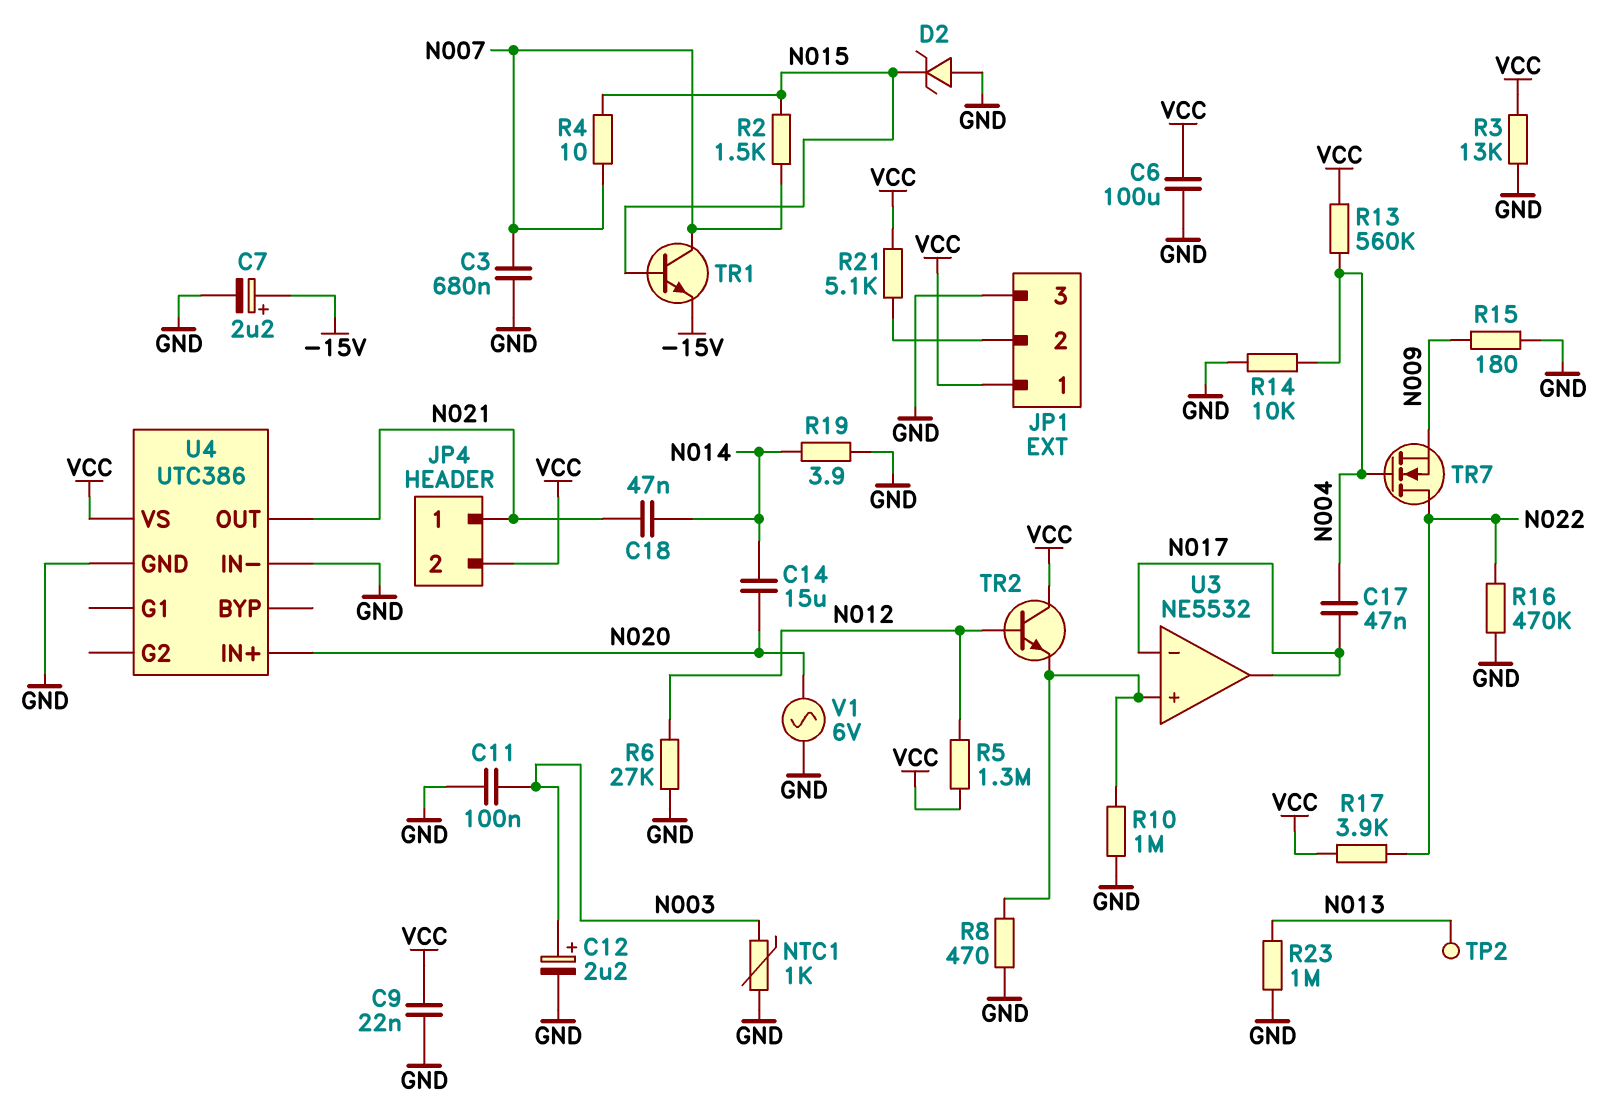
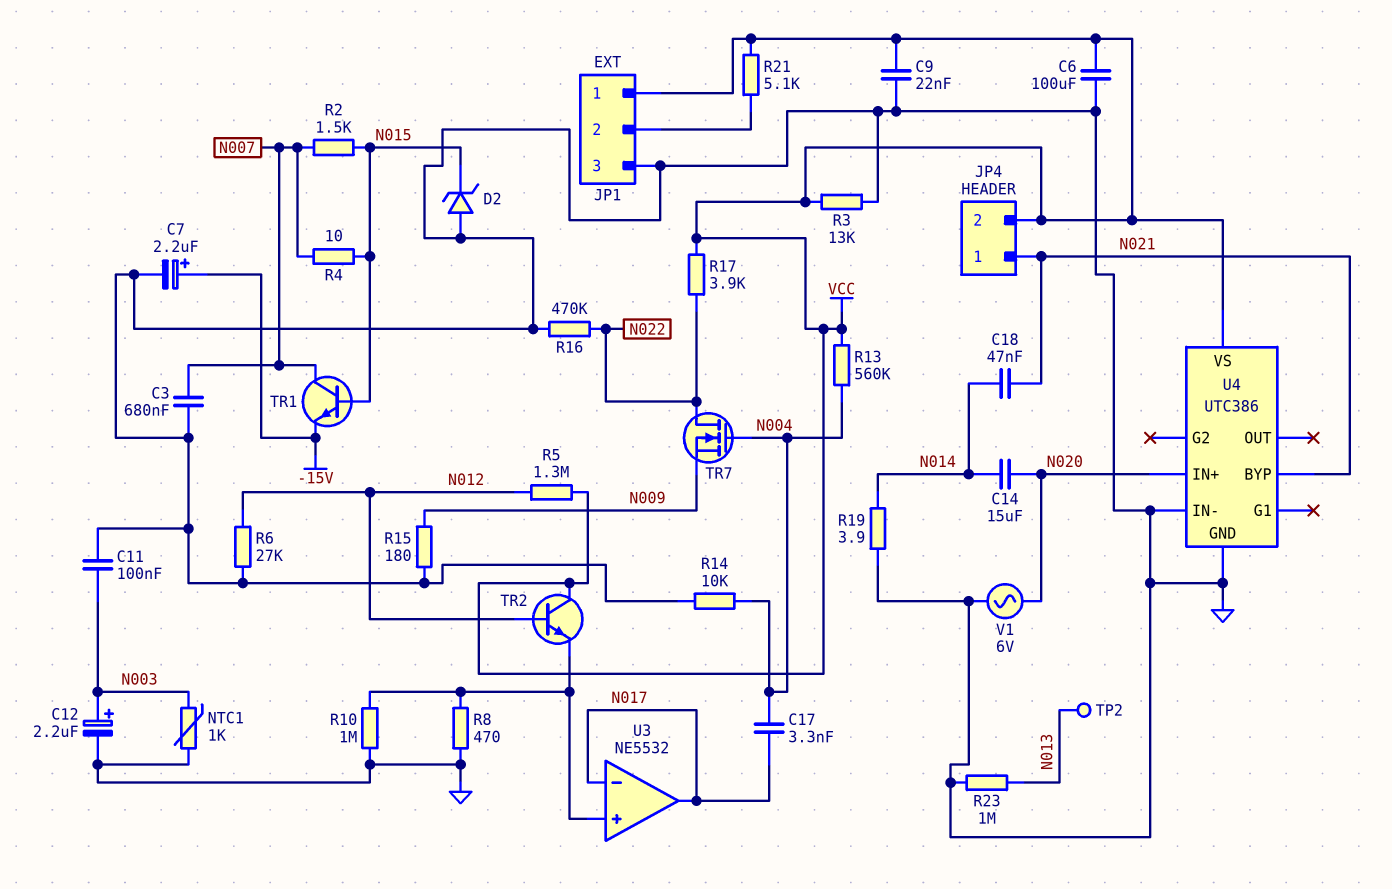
C17: 47nF (N004, N017) -> 3.3nF (N004, N017)
U4 pin BYP: none -> N021
U4 pin OUT: N021 -> none

